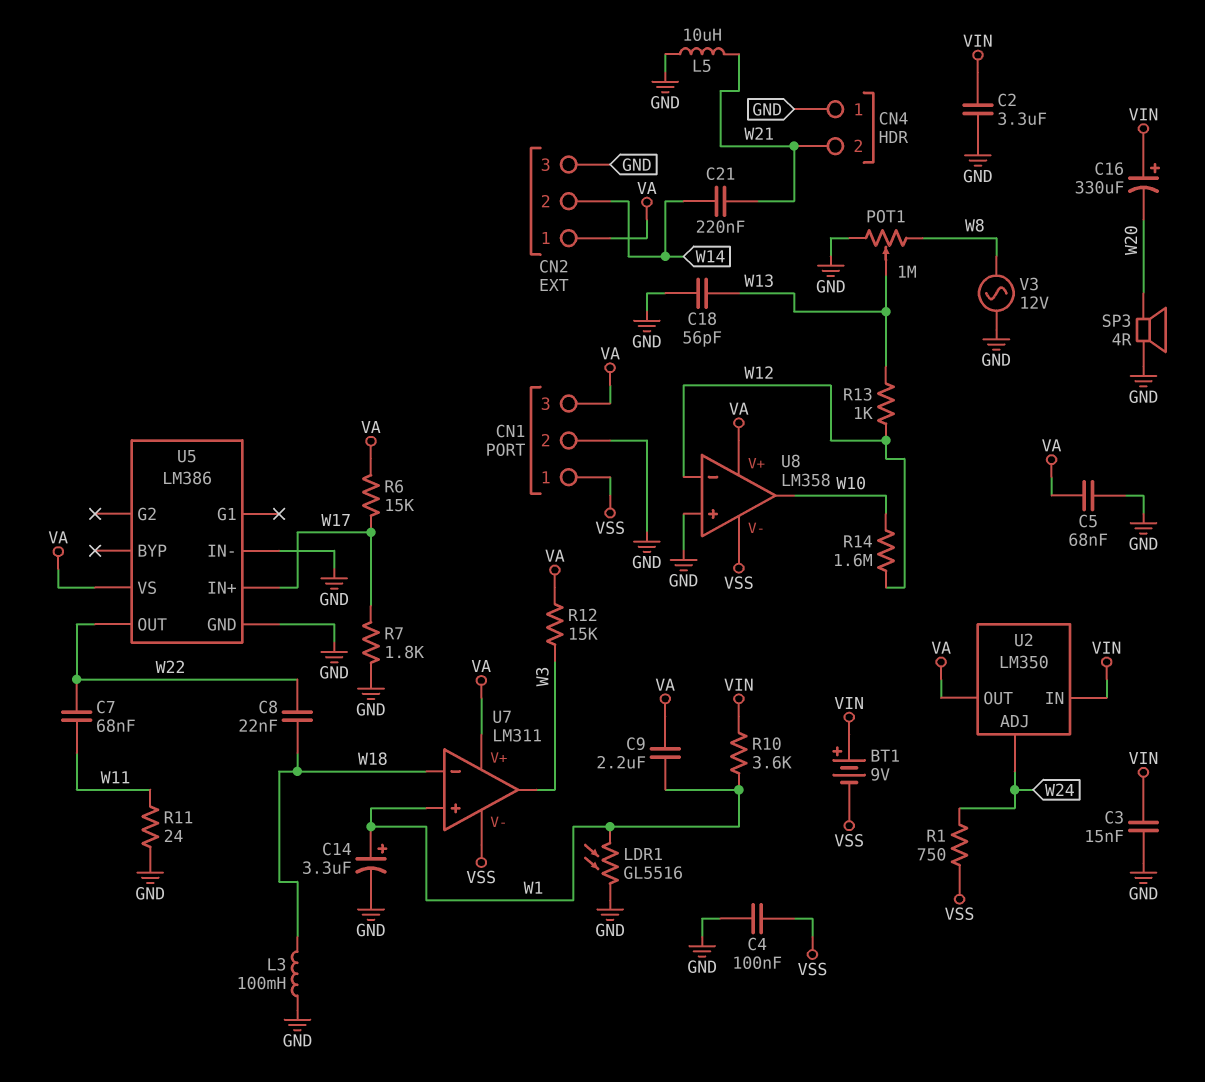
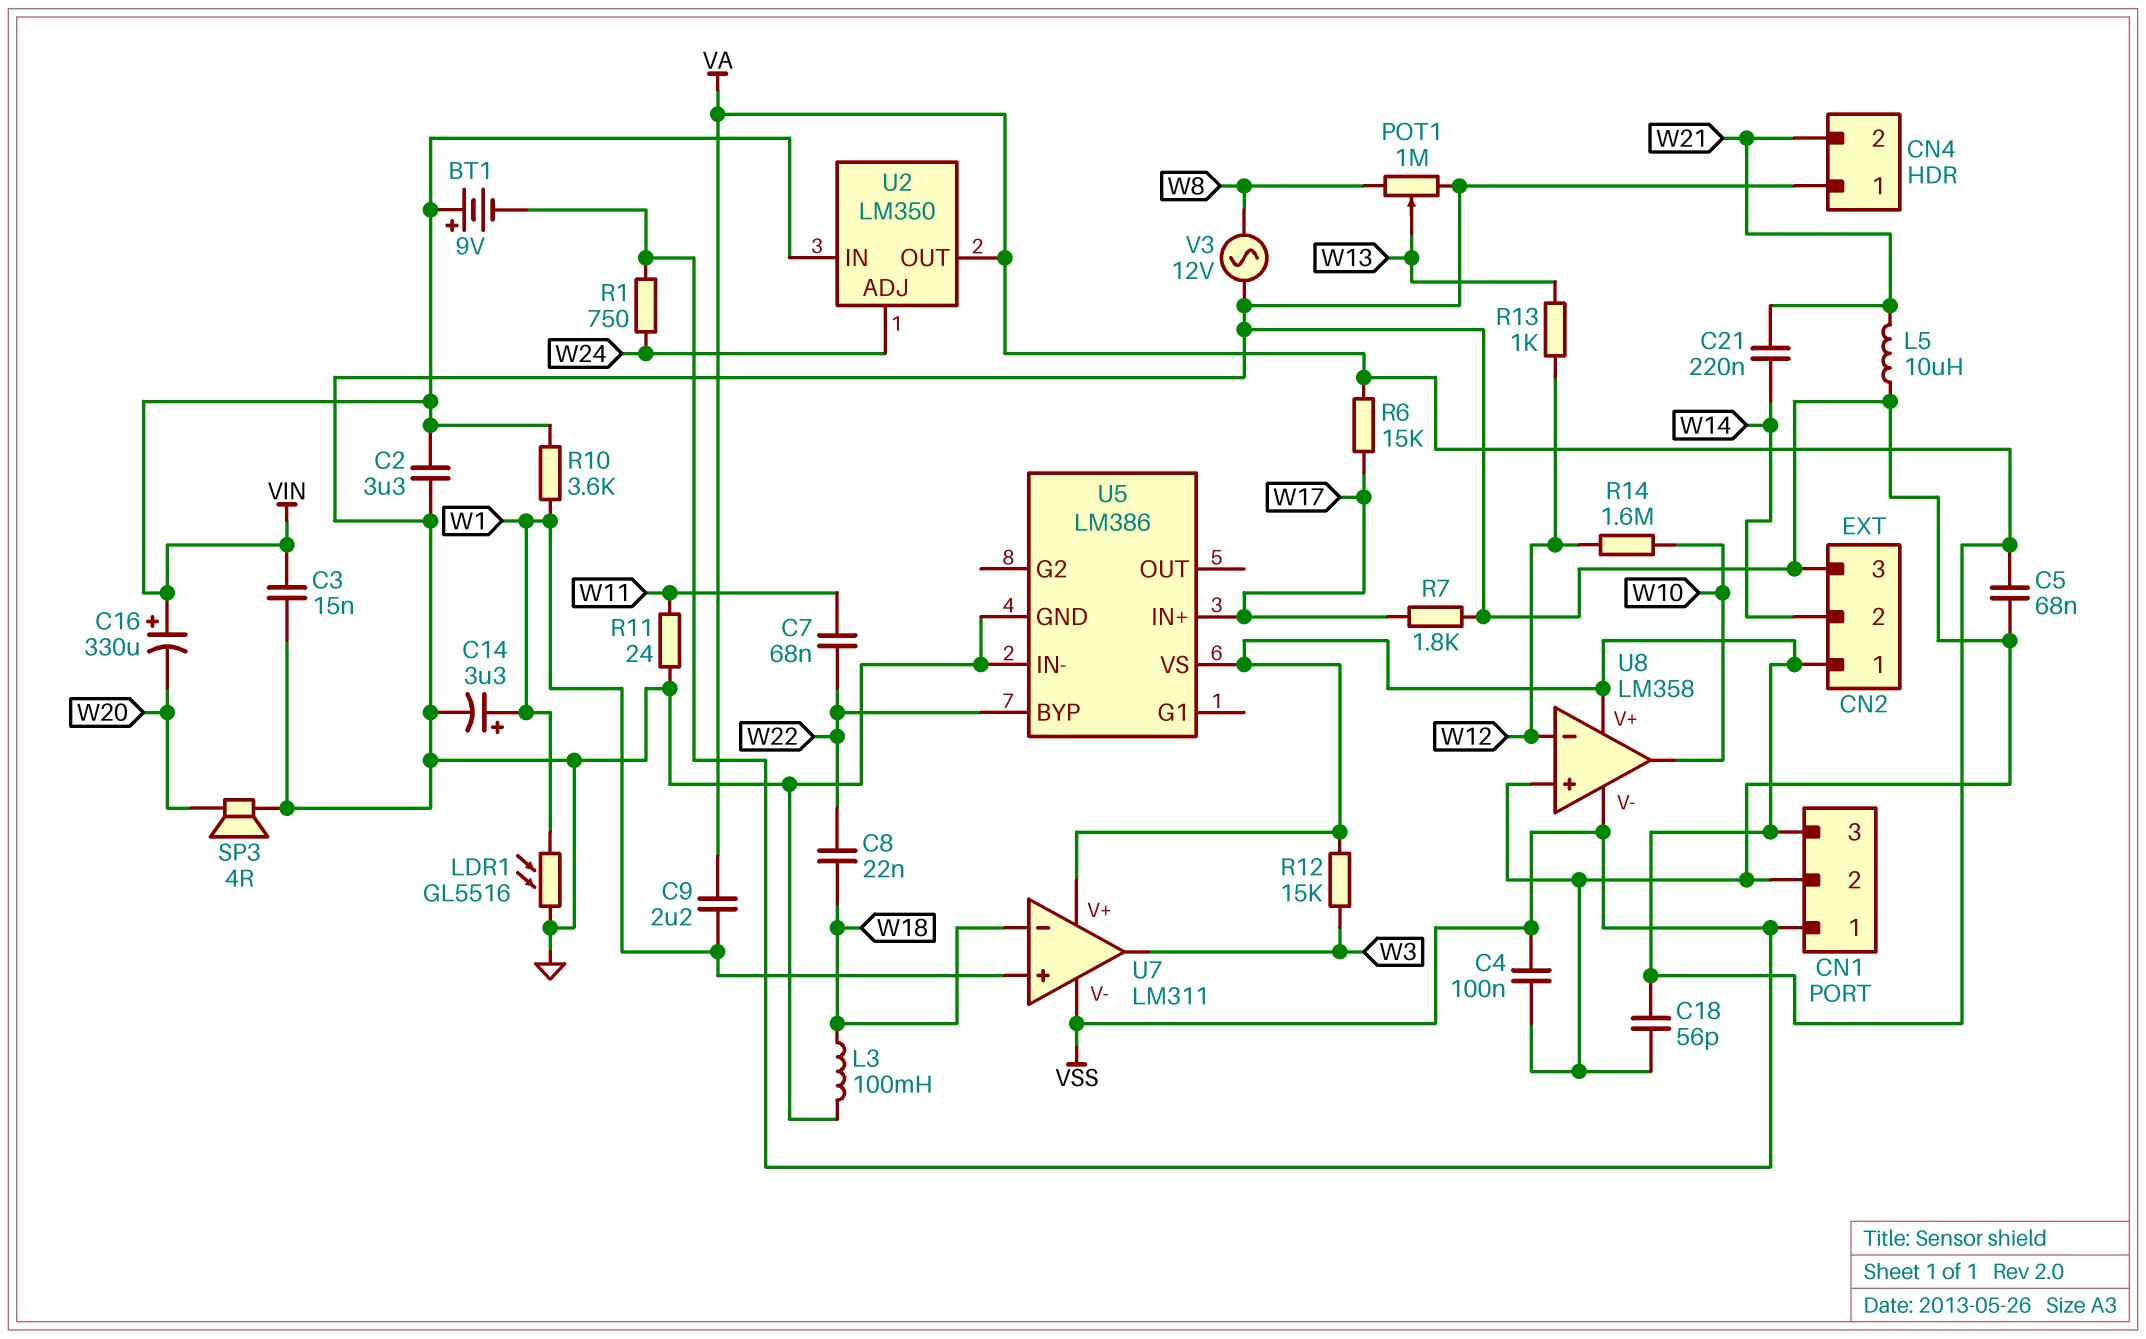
C18: 56pF (GND, W13) -> 56pF (GND, VA)
U5 pin BYP: none -> W22
U5 pin OUT: W22 -> none

